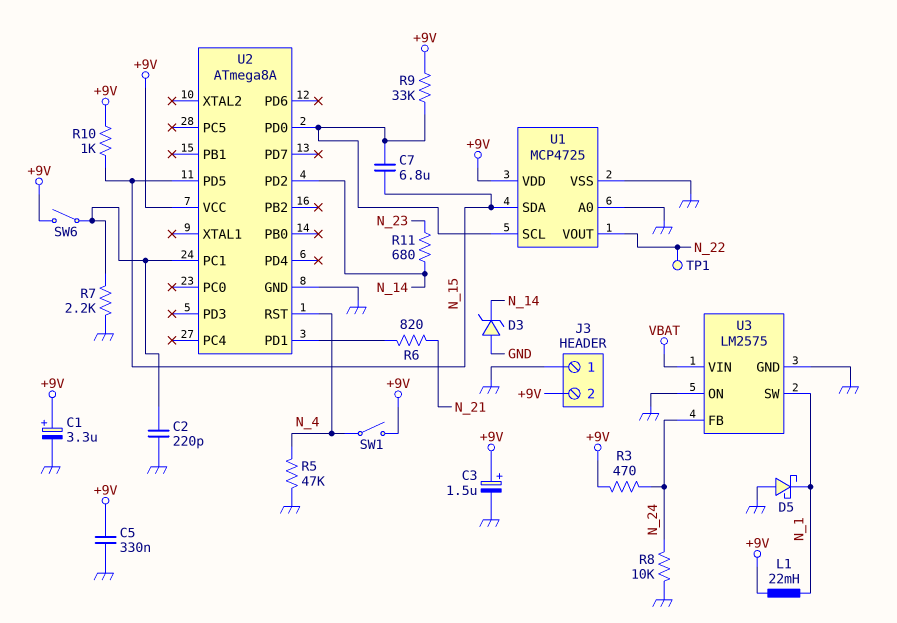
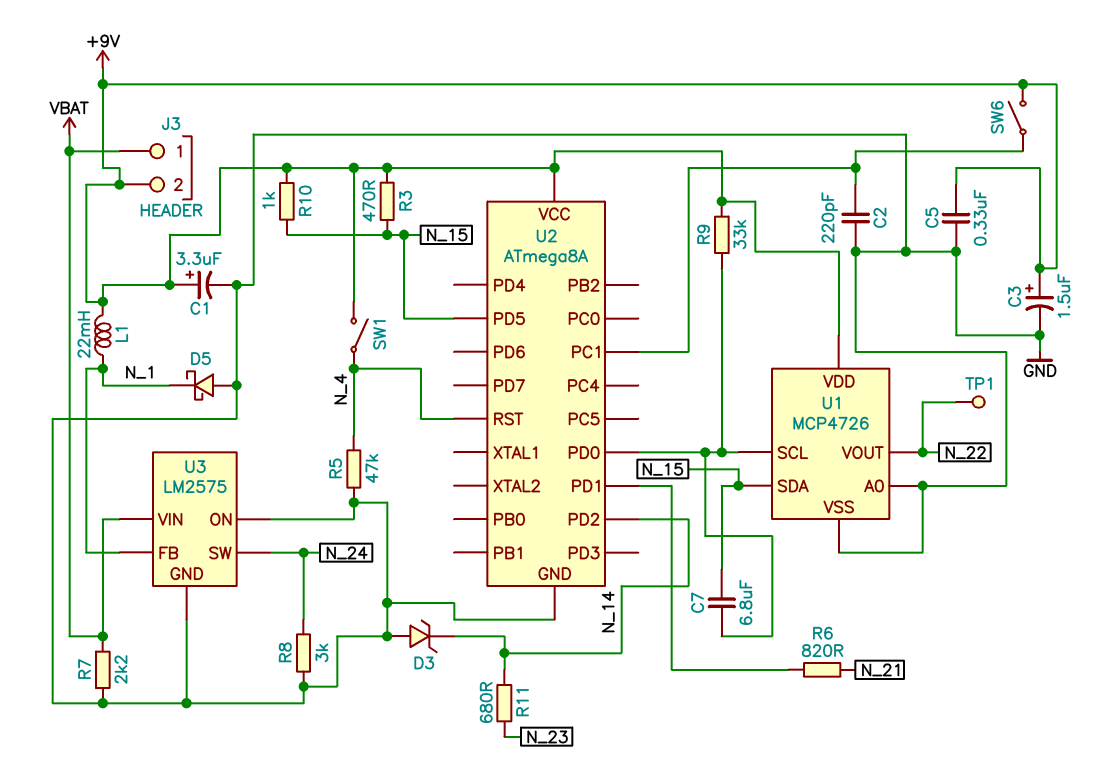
J3 pin 1: GND -> VBAT
R3: 470 (+9V, N_24) -> 470 (+9V, N_15)
R7: 2.2k (GND, U2/PC1) -> 2.2k (GND, VBAT)
R8: 10k (GND, N_24) -> 3k (GND, N_24)
U1: MCP4725 -> MCP4726
U3 pin FB: N_24 -> N_1
U3 pin SW: N_1 -> N_24

